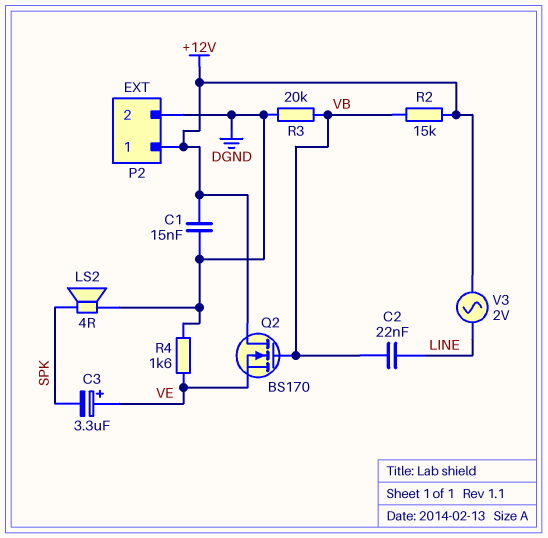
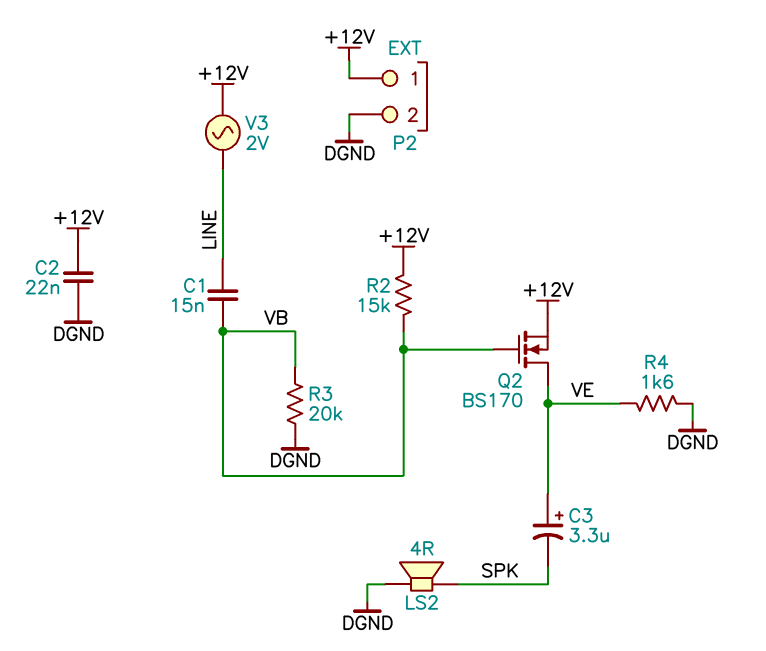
C1: 15nF (+12V, DGND) -> 15nF (LINE, VB)
C2: 22nF (LINE, VB) -> 22nF (+12V, DGND)
Q2: NMOS BS170 (G VB, D +12V, S VE) -> NMOS BS170 (G VB, D VE, S +12V)

